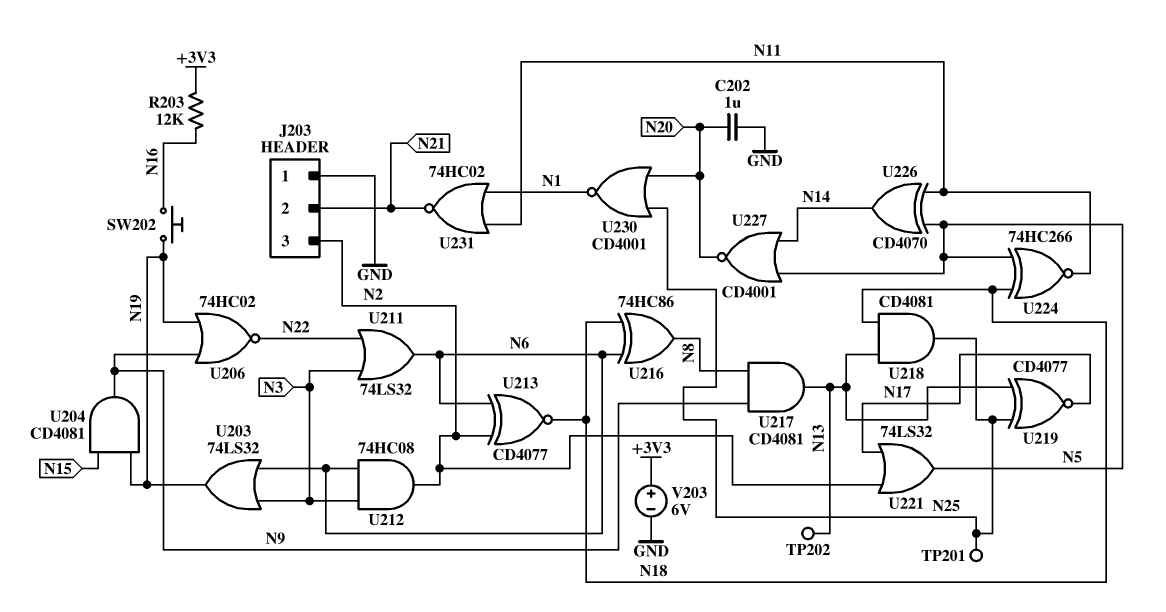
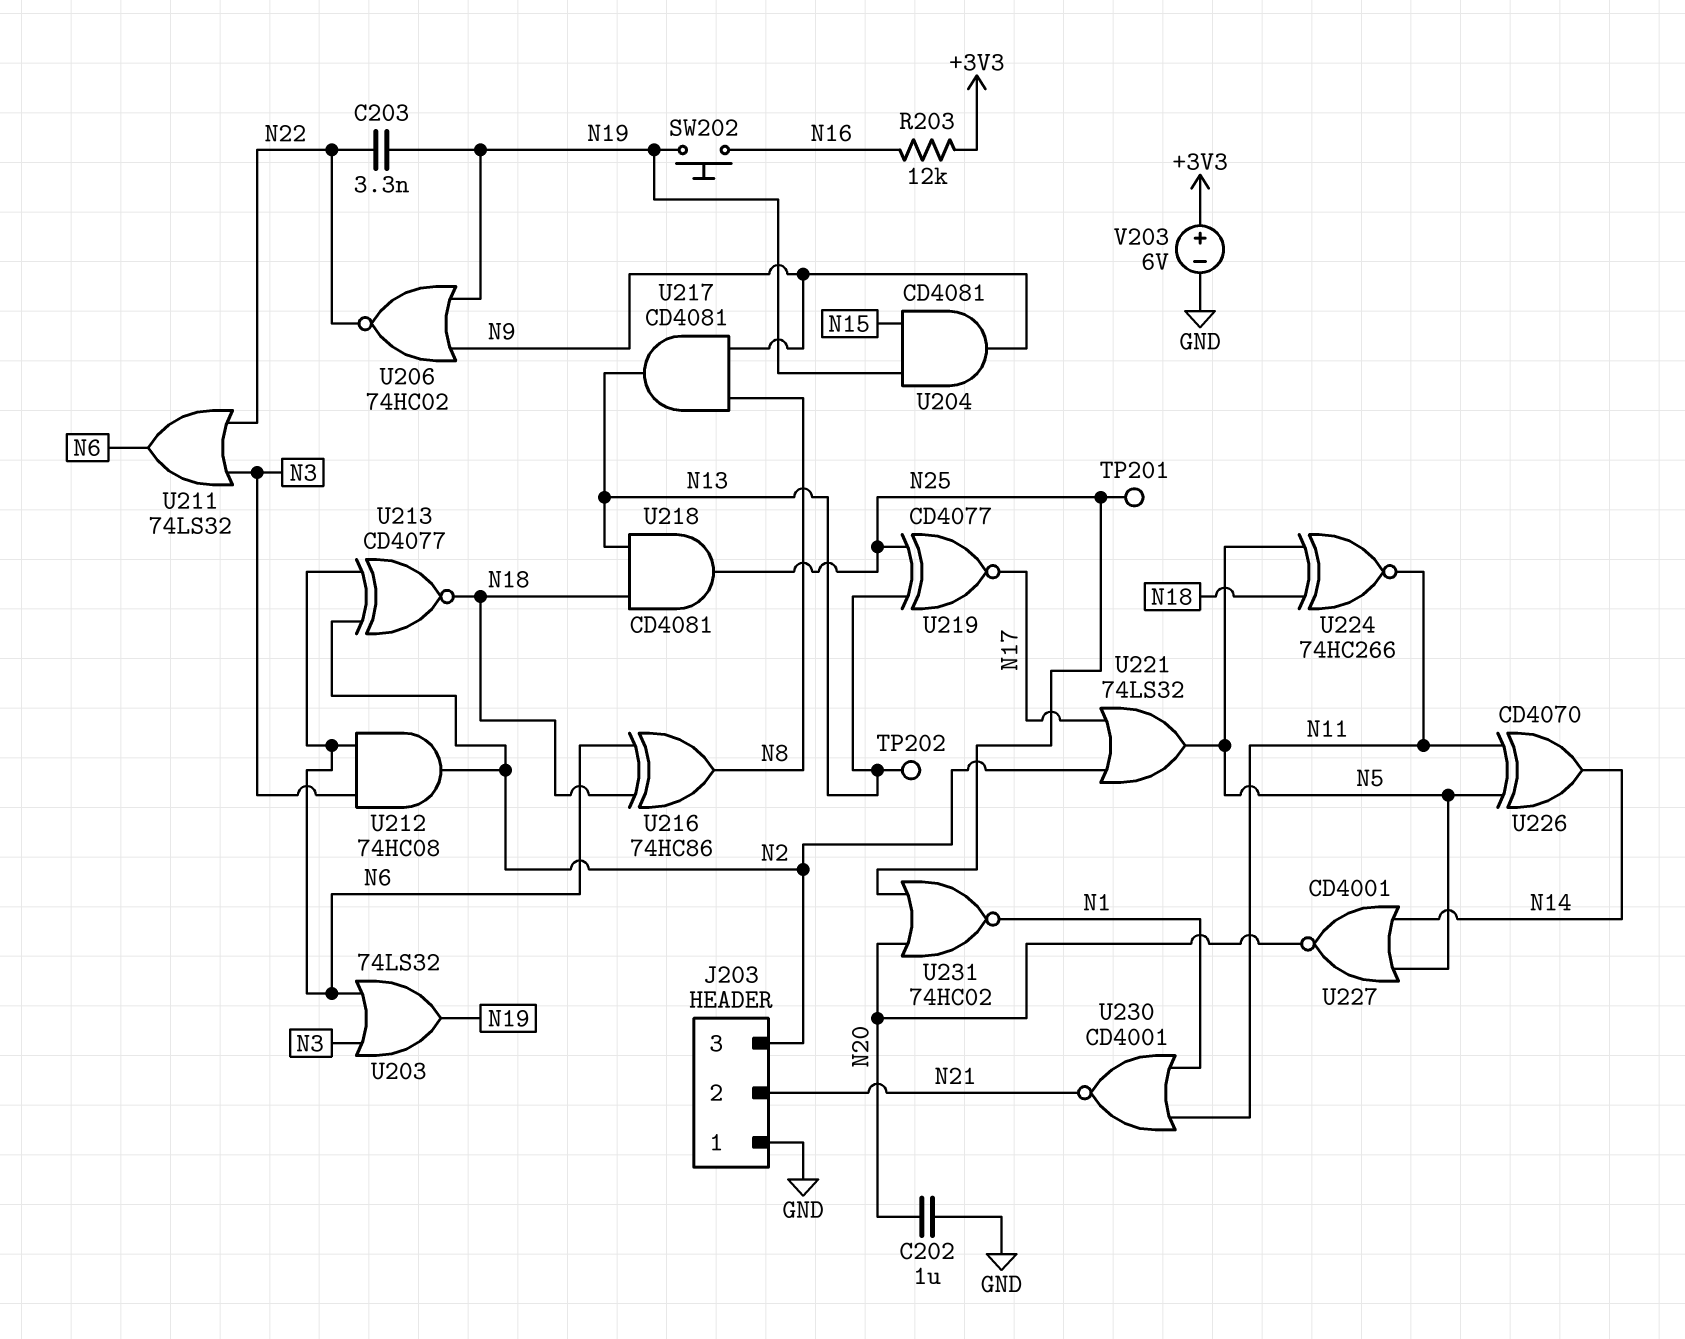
C203: none -> 3.3nF (N19, N22)
U230: NOR CD4001 (in N20, in N25, out N1) -> NOR CD4001 (in N1, in N11, out N21)
U231: NOR 74HC02 (in N1, in N11, out N21) -> NOR 74HC02 (in N20, in N25, out N1)

